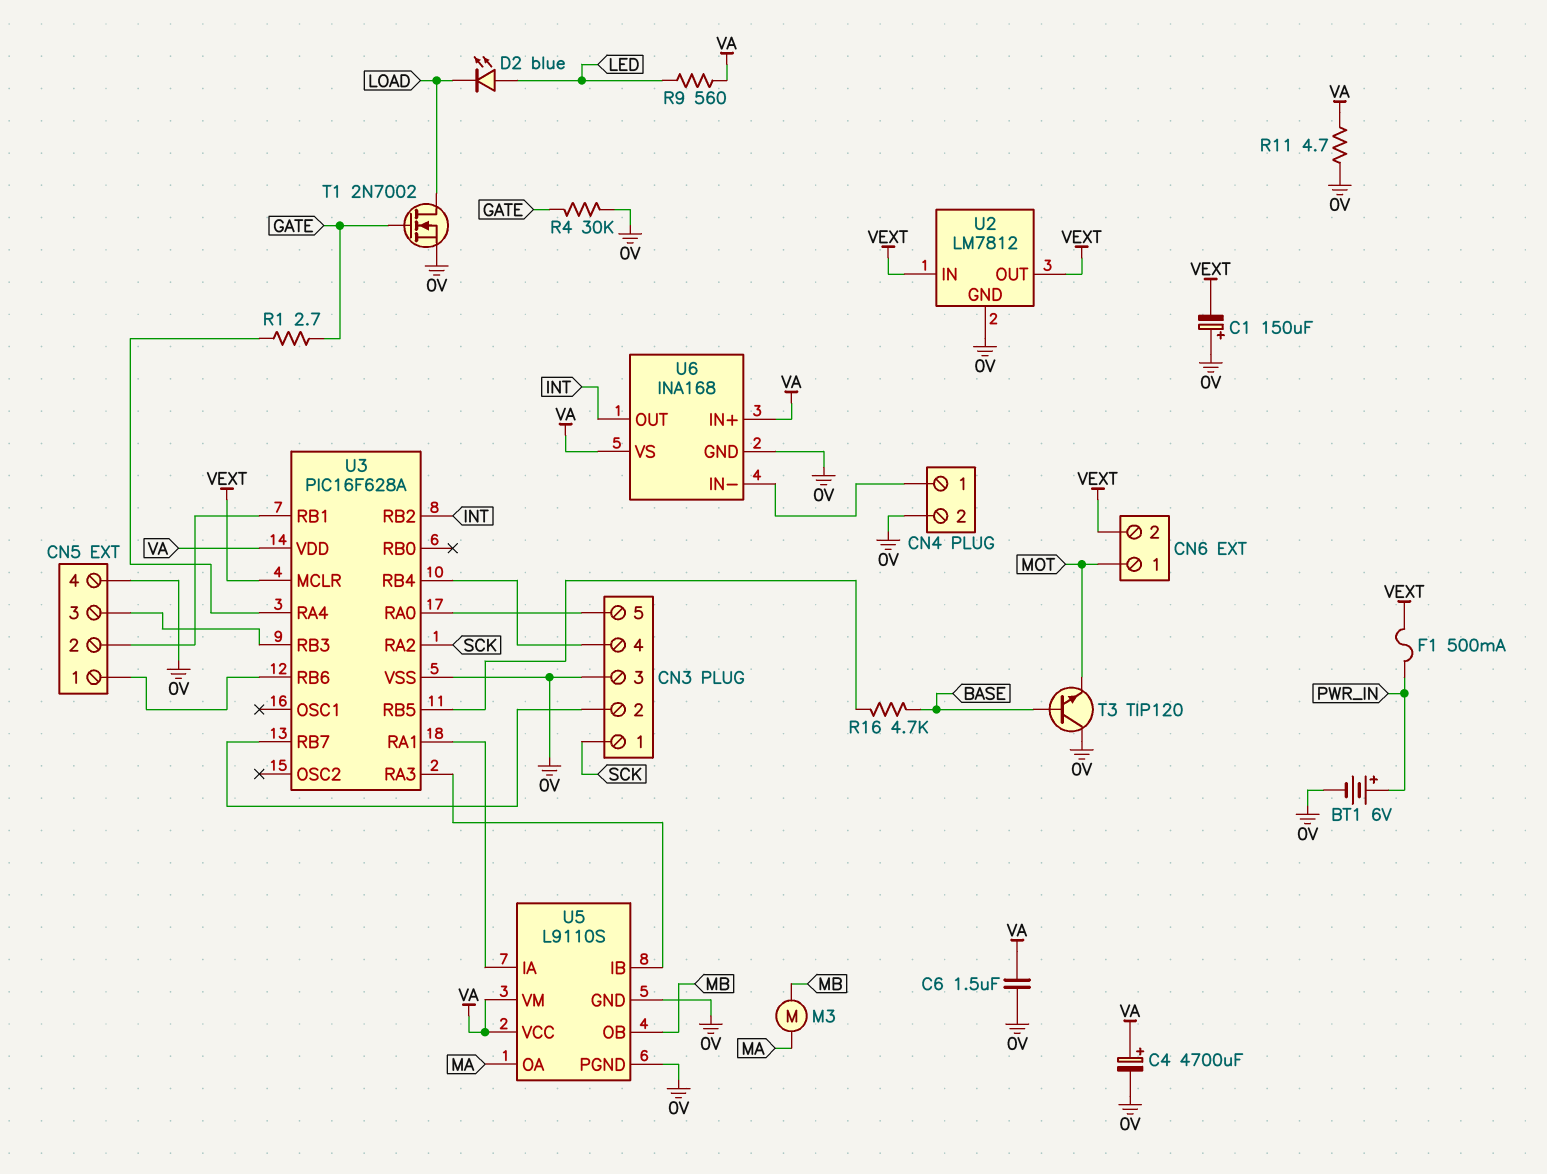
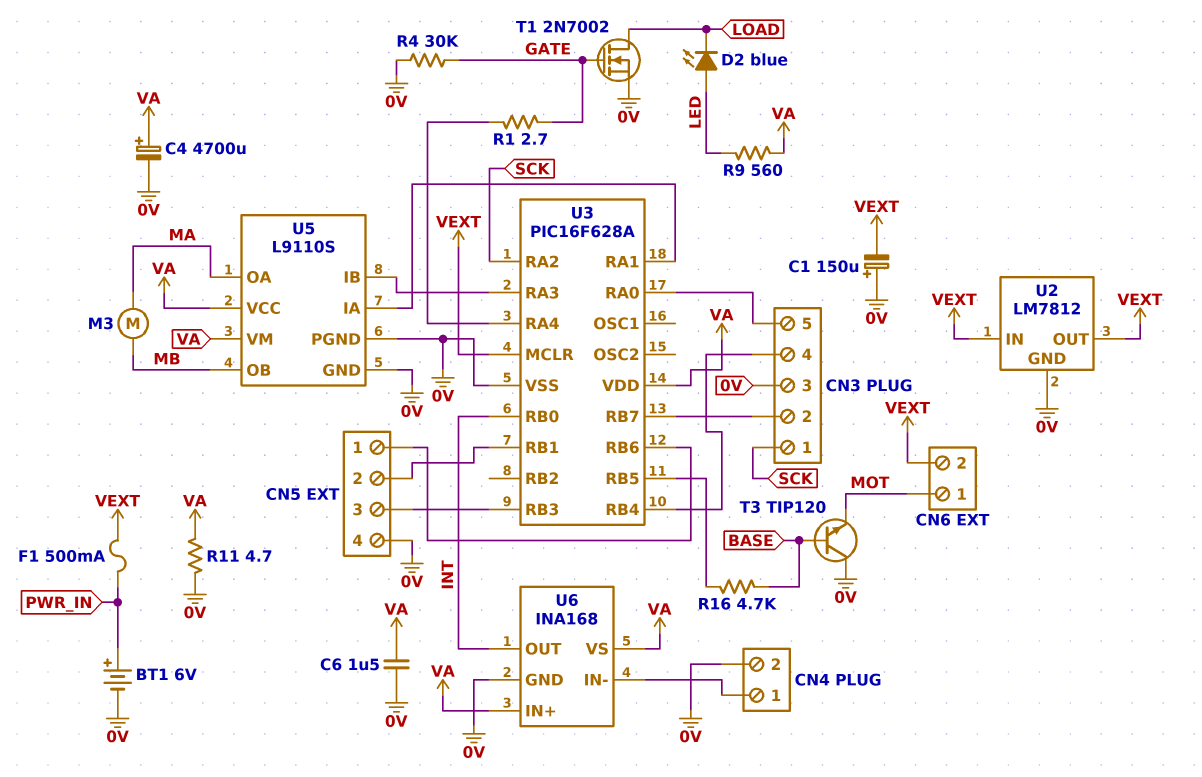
U3 pin RB0: none -> INT
U3 pin RB2: INT -> none

